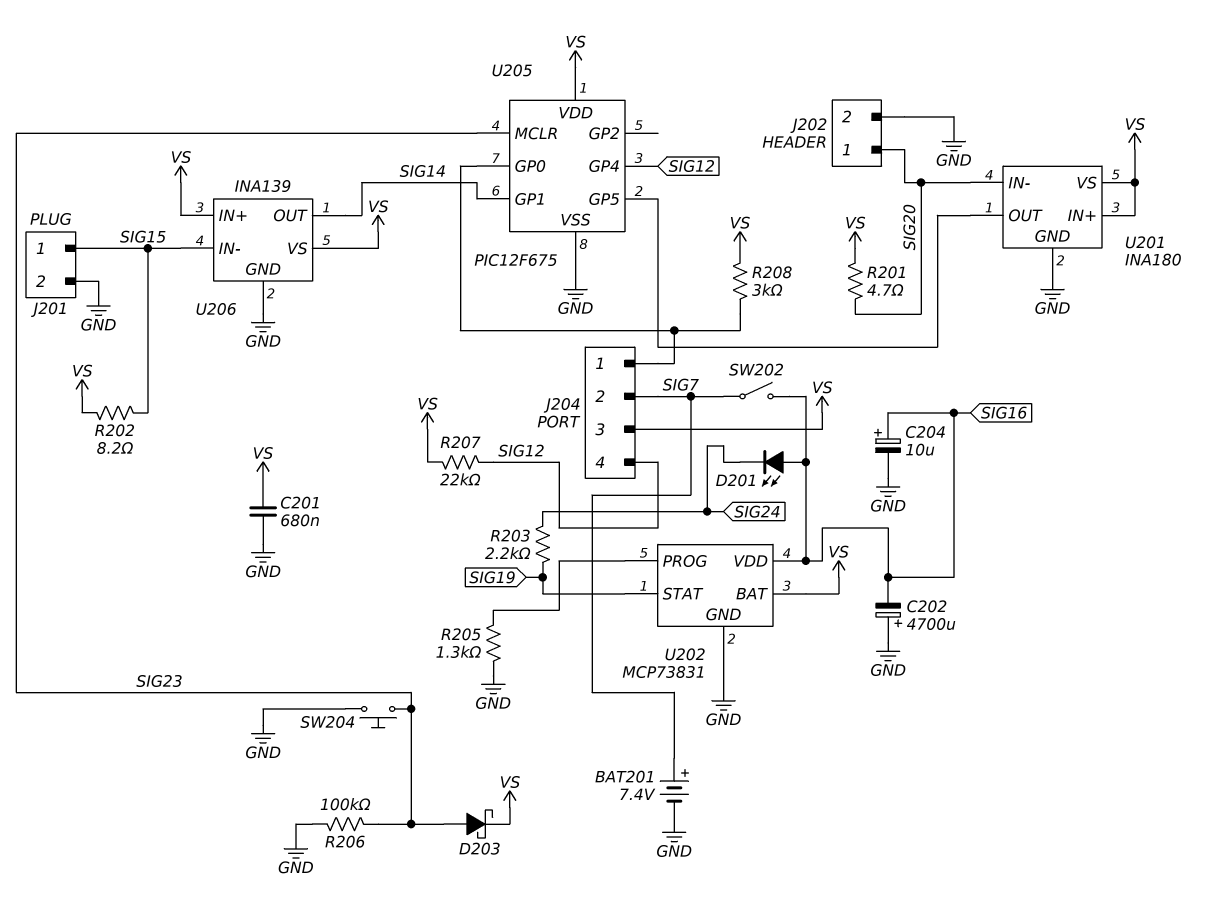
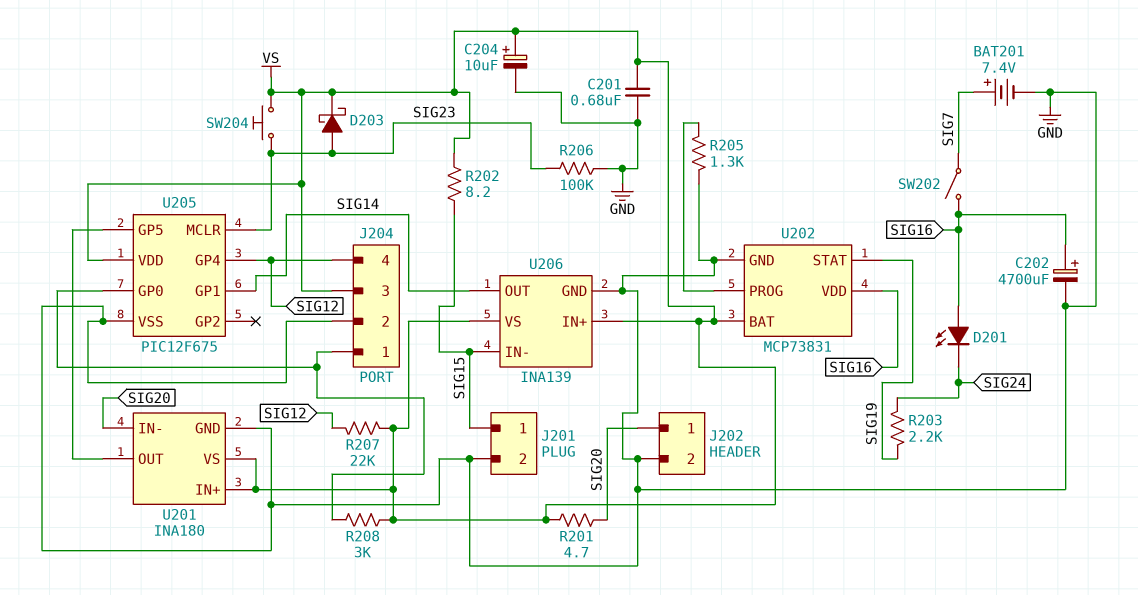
C202: 4700uF (plus GND, minus SIG16) -> 4700uF (plus SIG16, minus GND)
C204: 10uF (plus SIG16, minus GND) -> 10uF (plus VS, minus GND)
J204 pin 2: SIG7 -> GND
SW204: button (GND, SIG23) -> button (SIG23, VS)

